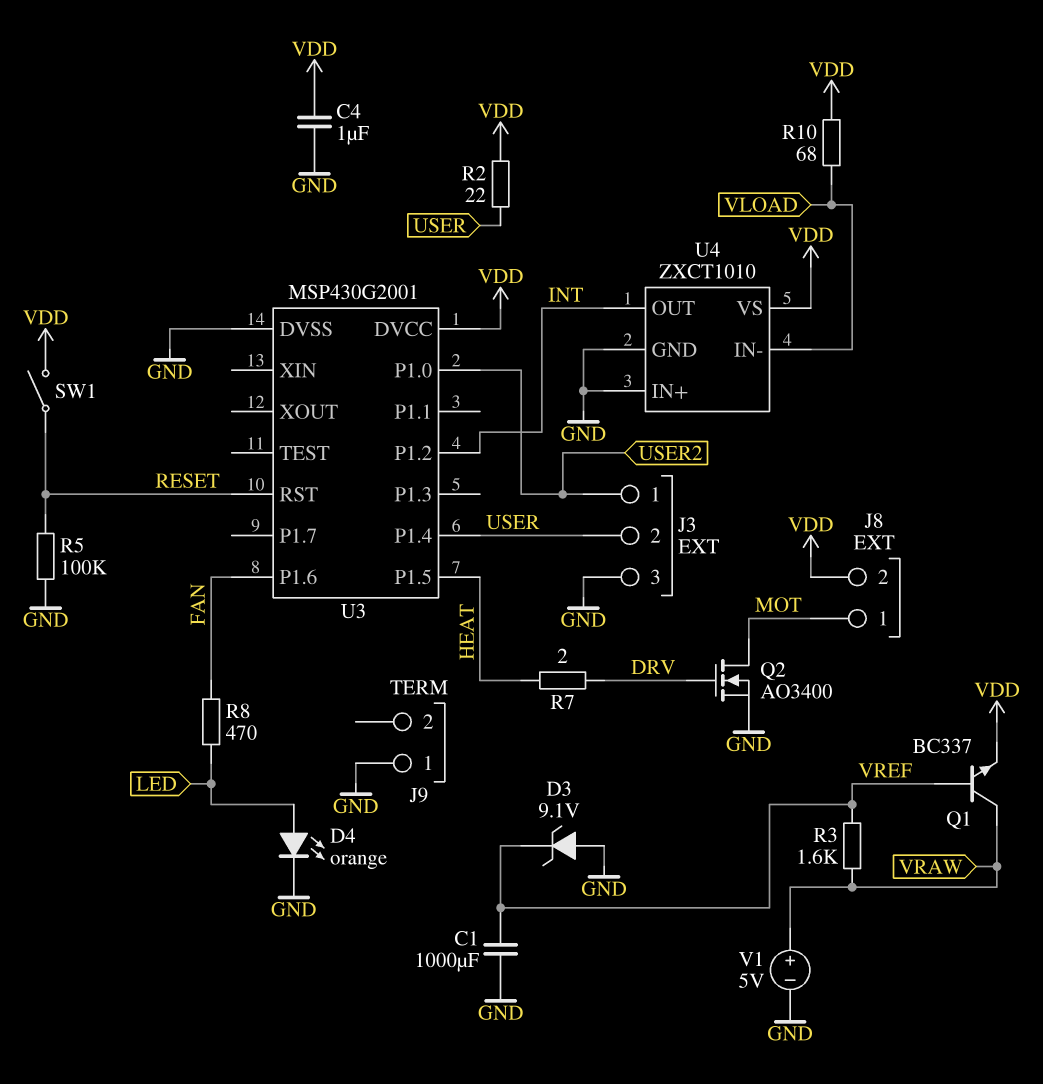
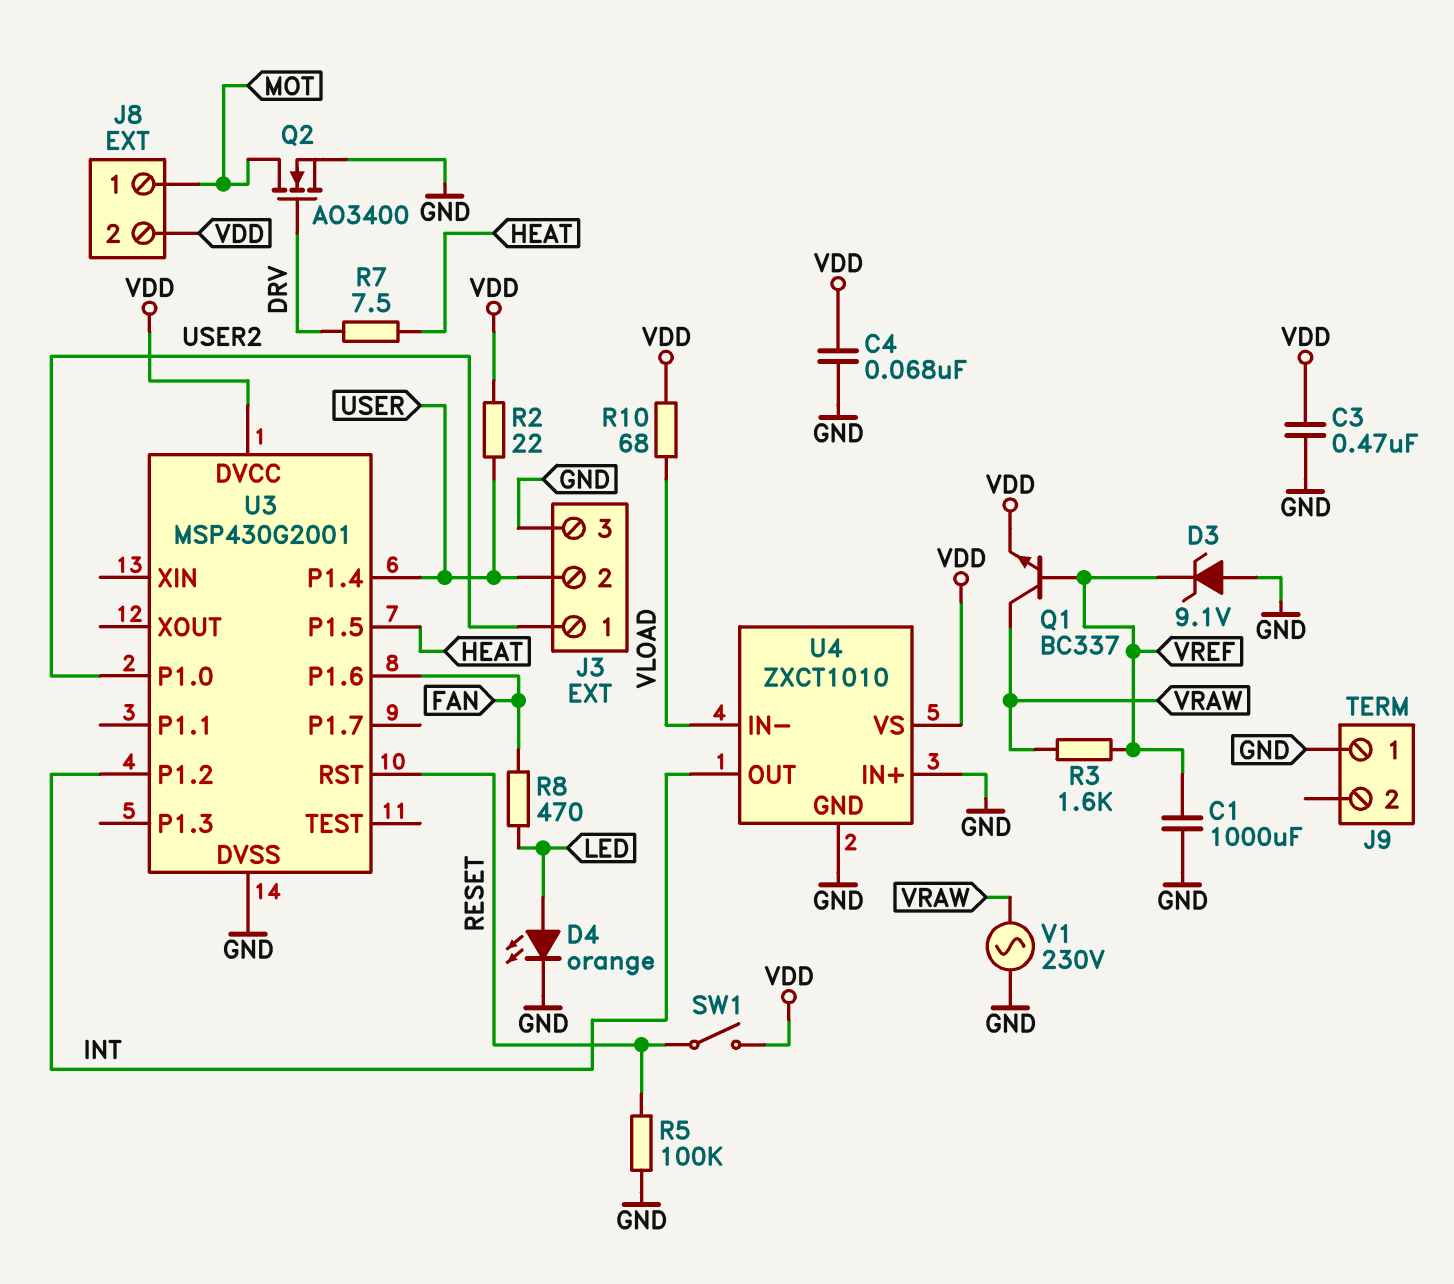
C3: none -> 470nF (GND, VDD)
C4: 1uF (GND, VDD) -> 68nF (GND, VDD)
R7: 2 (DRV, HEAT) -> 7.5 (DRV, HEAT)
V1: 5V (plus VRAW, minus GND) -> AC 230V (GND, VRAW)

